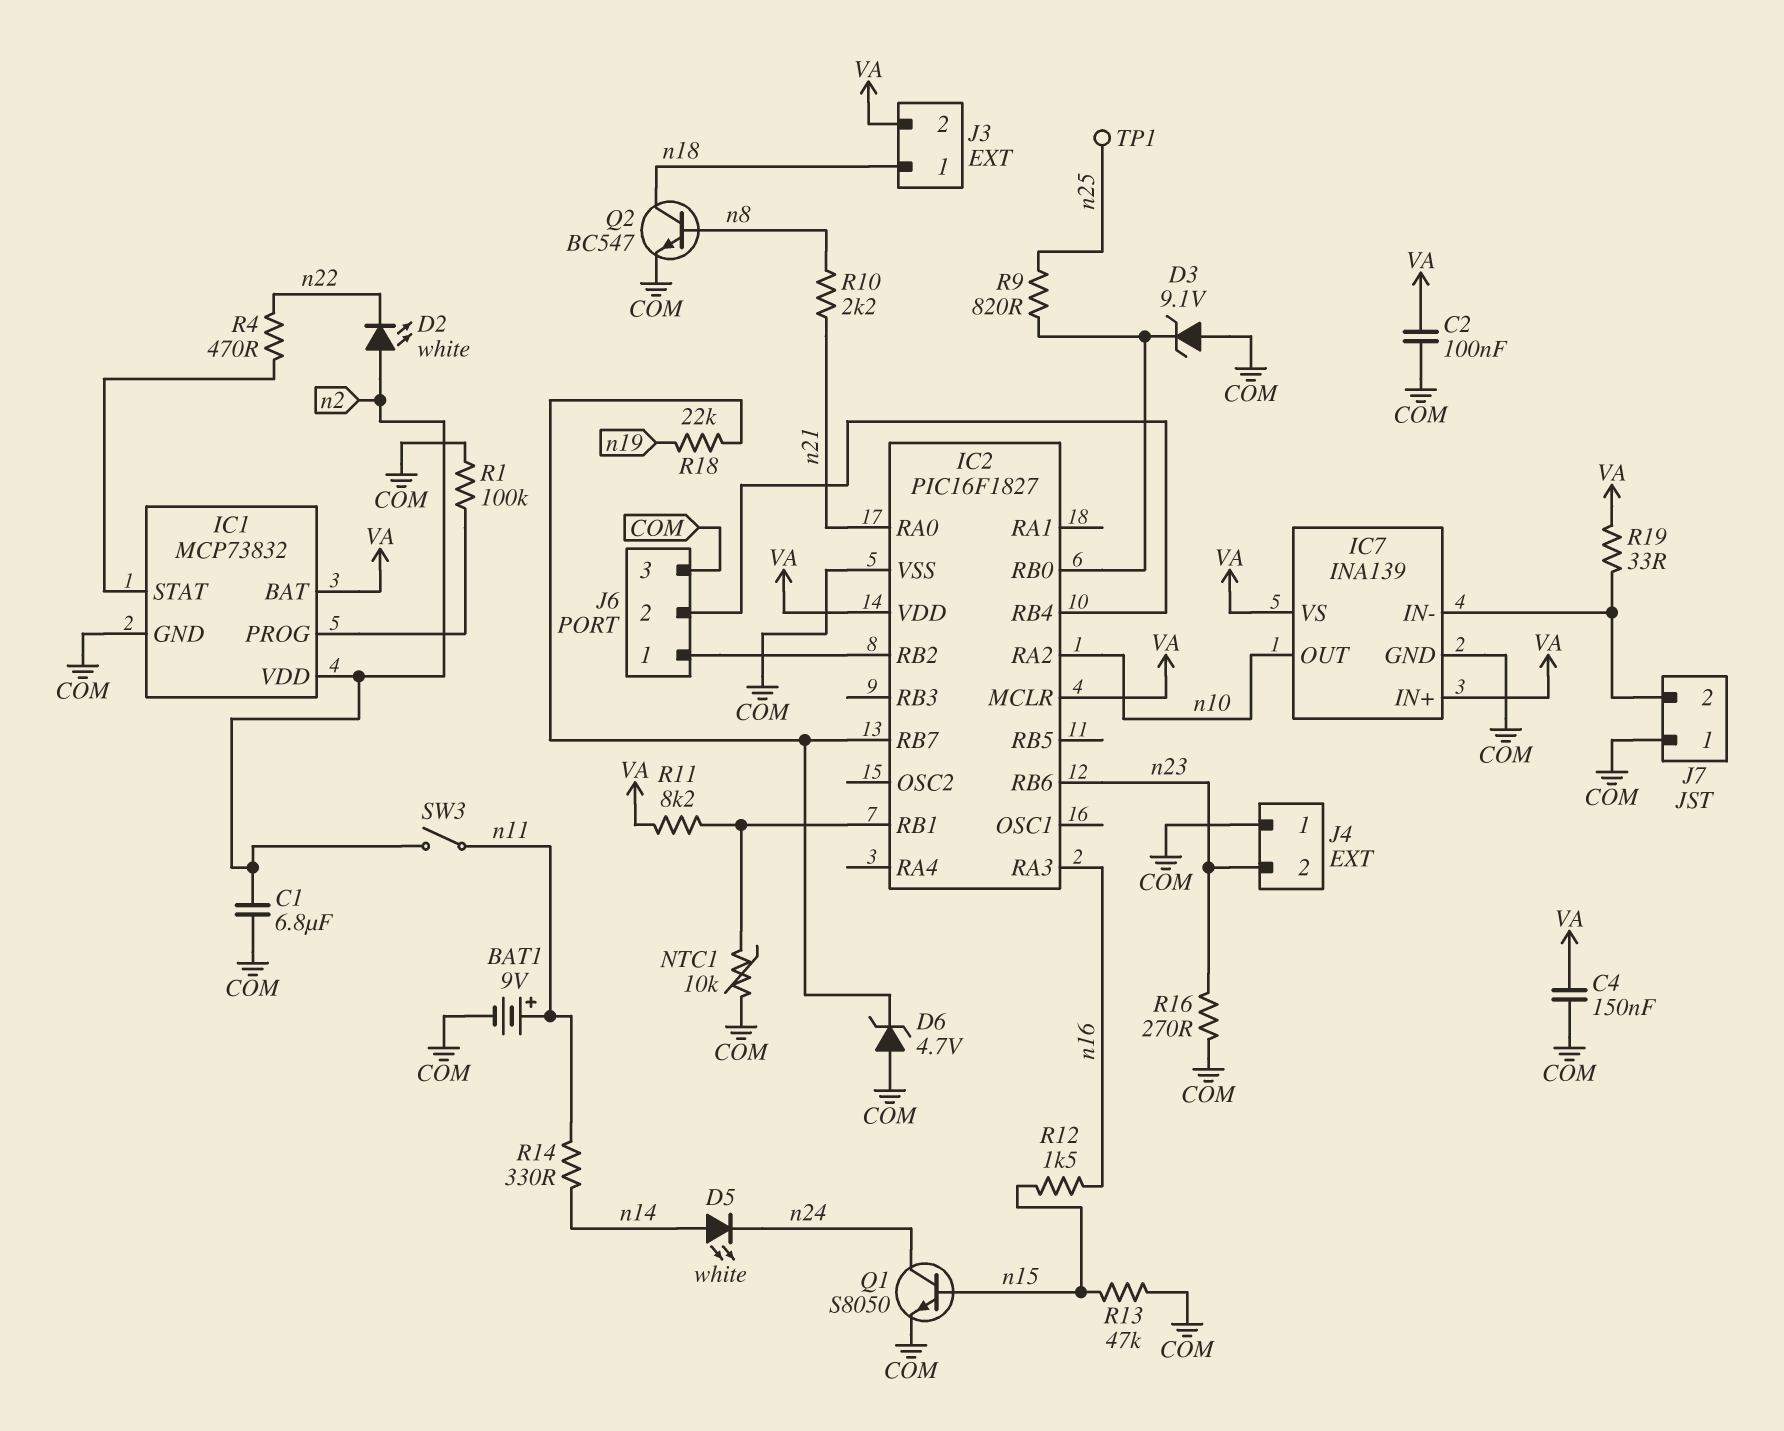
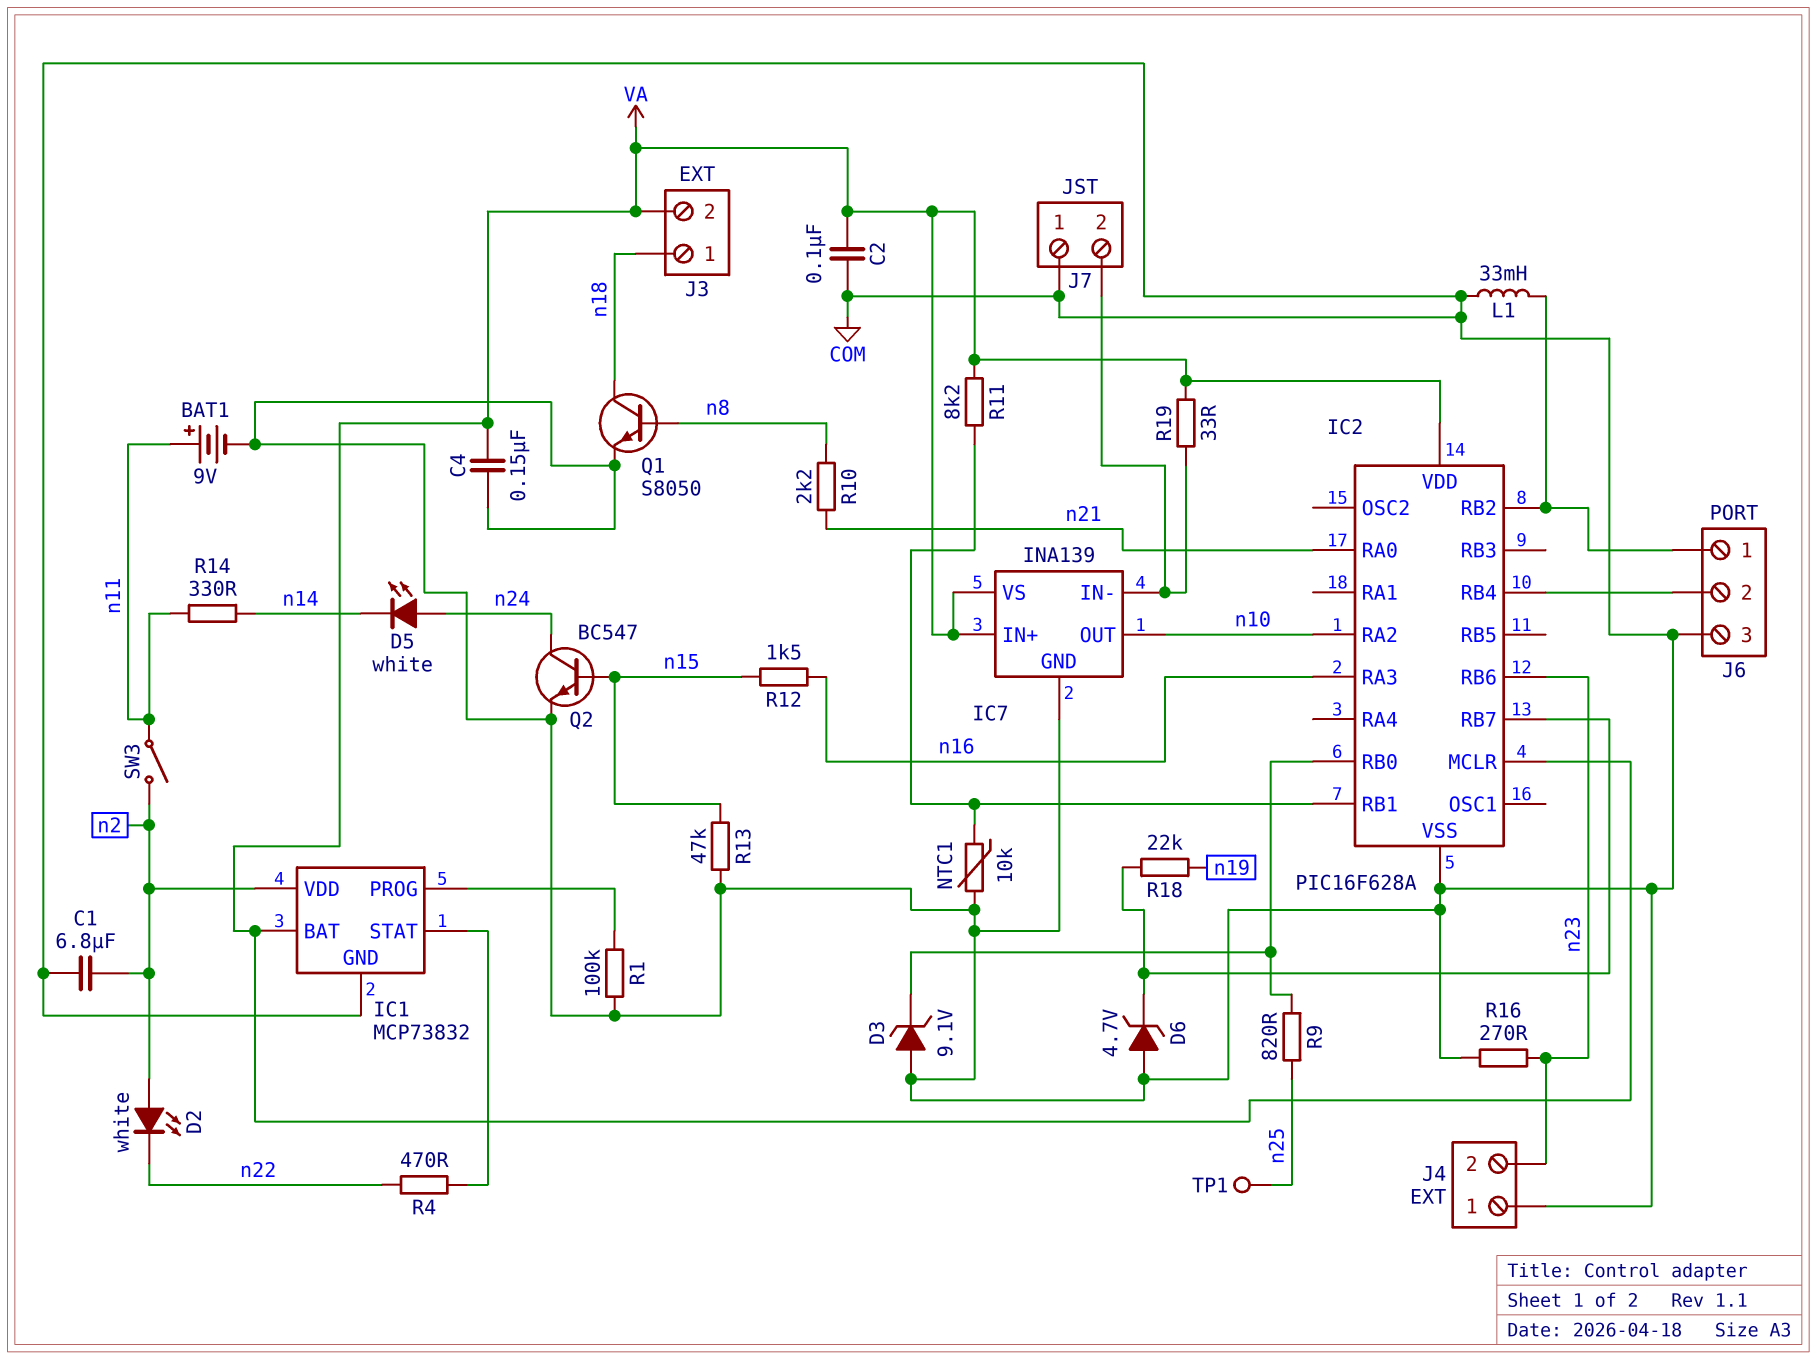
D5: LED white (A n14, K n24) -> LED white (A n24, K n14)
IC2: PIC16F1827 -> PIC16F628A
L1: none -> 33mH (COM, IC2/RB2)
Q1: NPN S8050 (B n15, C n24, E COM) -> NPN S8050 (B n8, C n18, E COM)
Q2: NPN BC547 (B n8, C n18, E COM) -> NPN BC547 (B n15, C n24, E COM)

